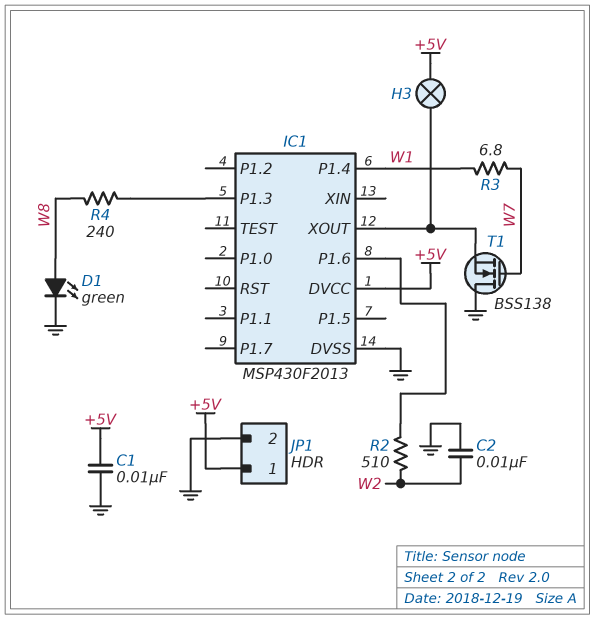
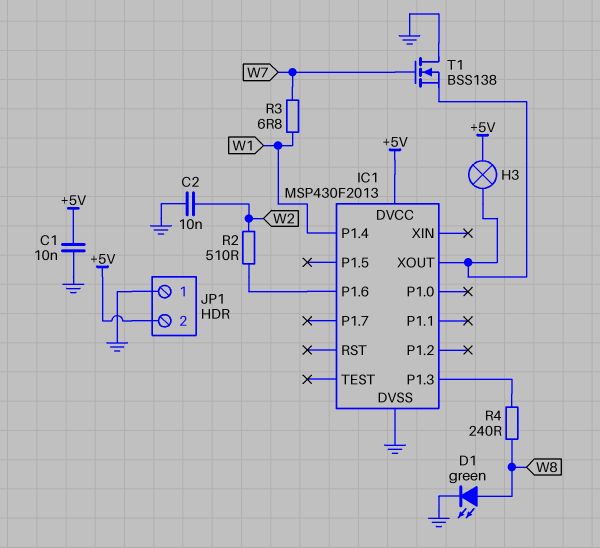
JP1 pin 1: +5V -> GND
JP1 pin 2: GND -> +5V

